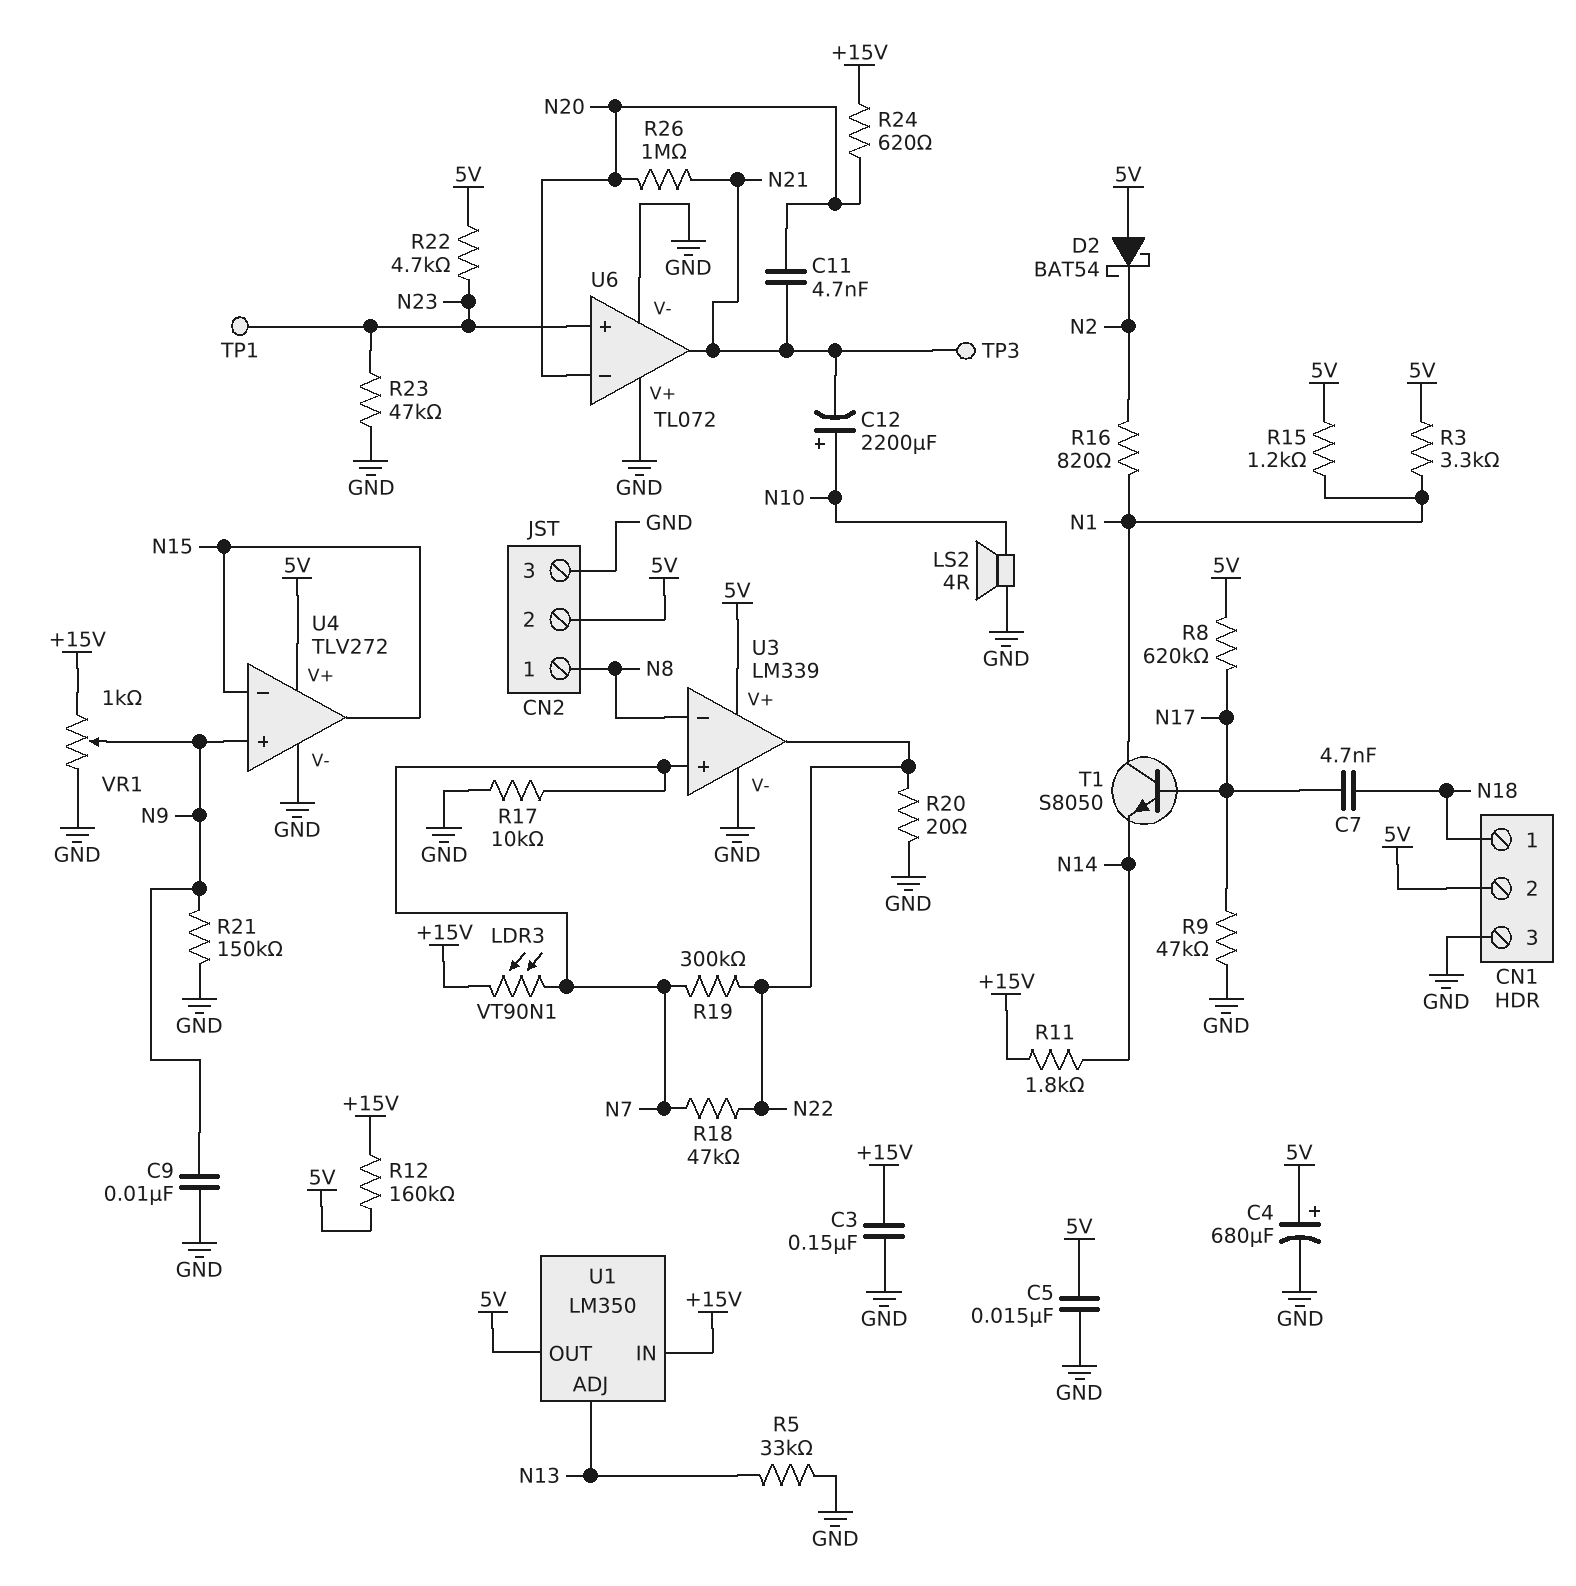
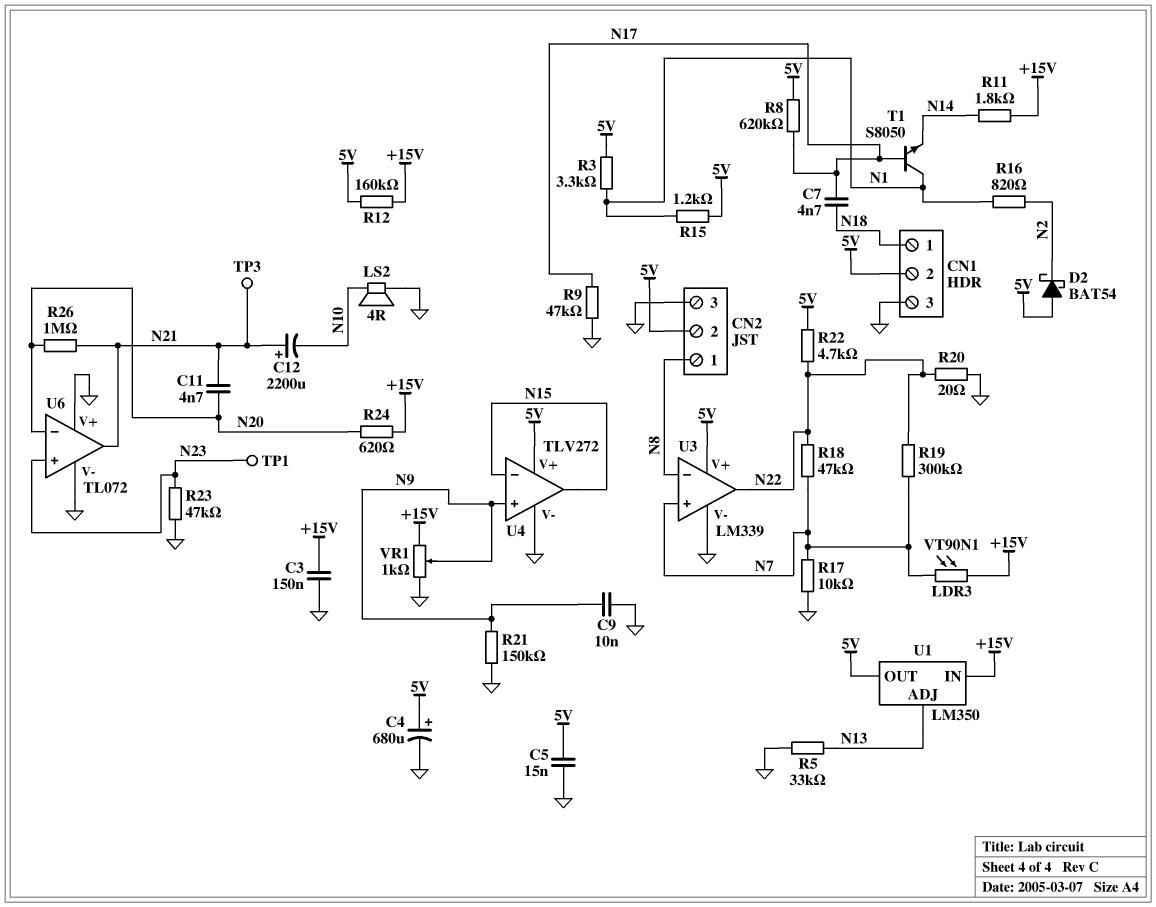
C12: 2200uF (plus N10, minus N21) -> 2200uF (plus N21, minus N10)
R22: 4.7k (5V, N23) -> 4.7k (5V, N22)

